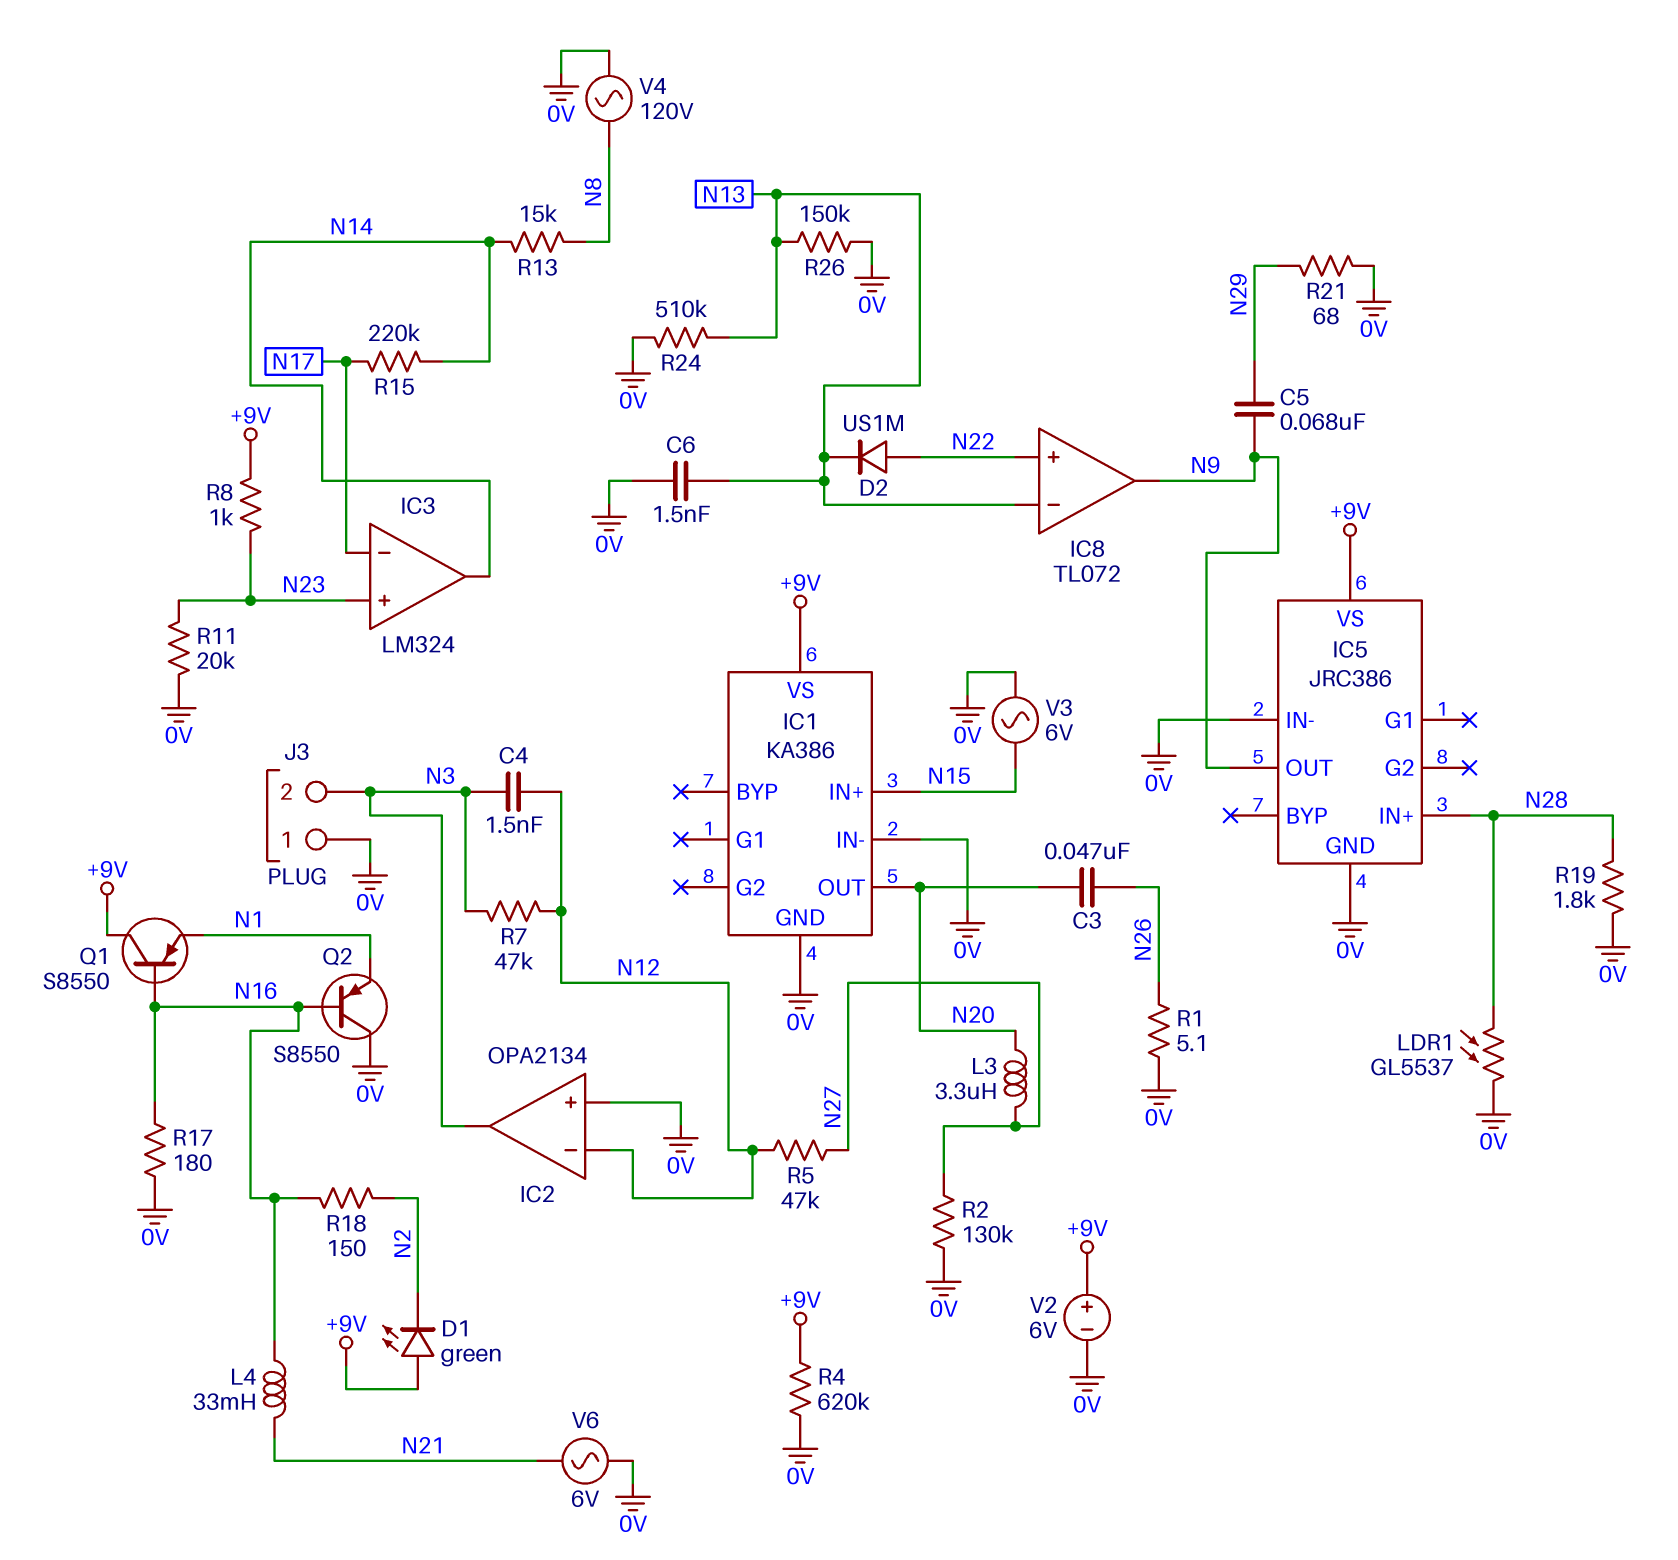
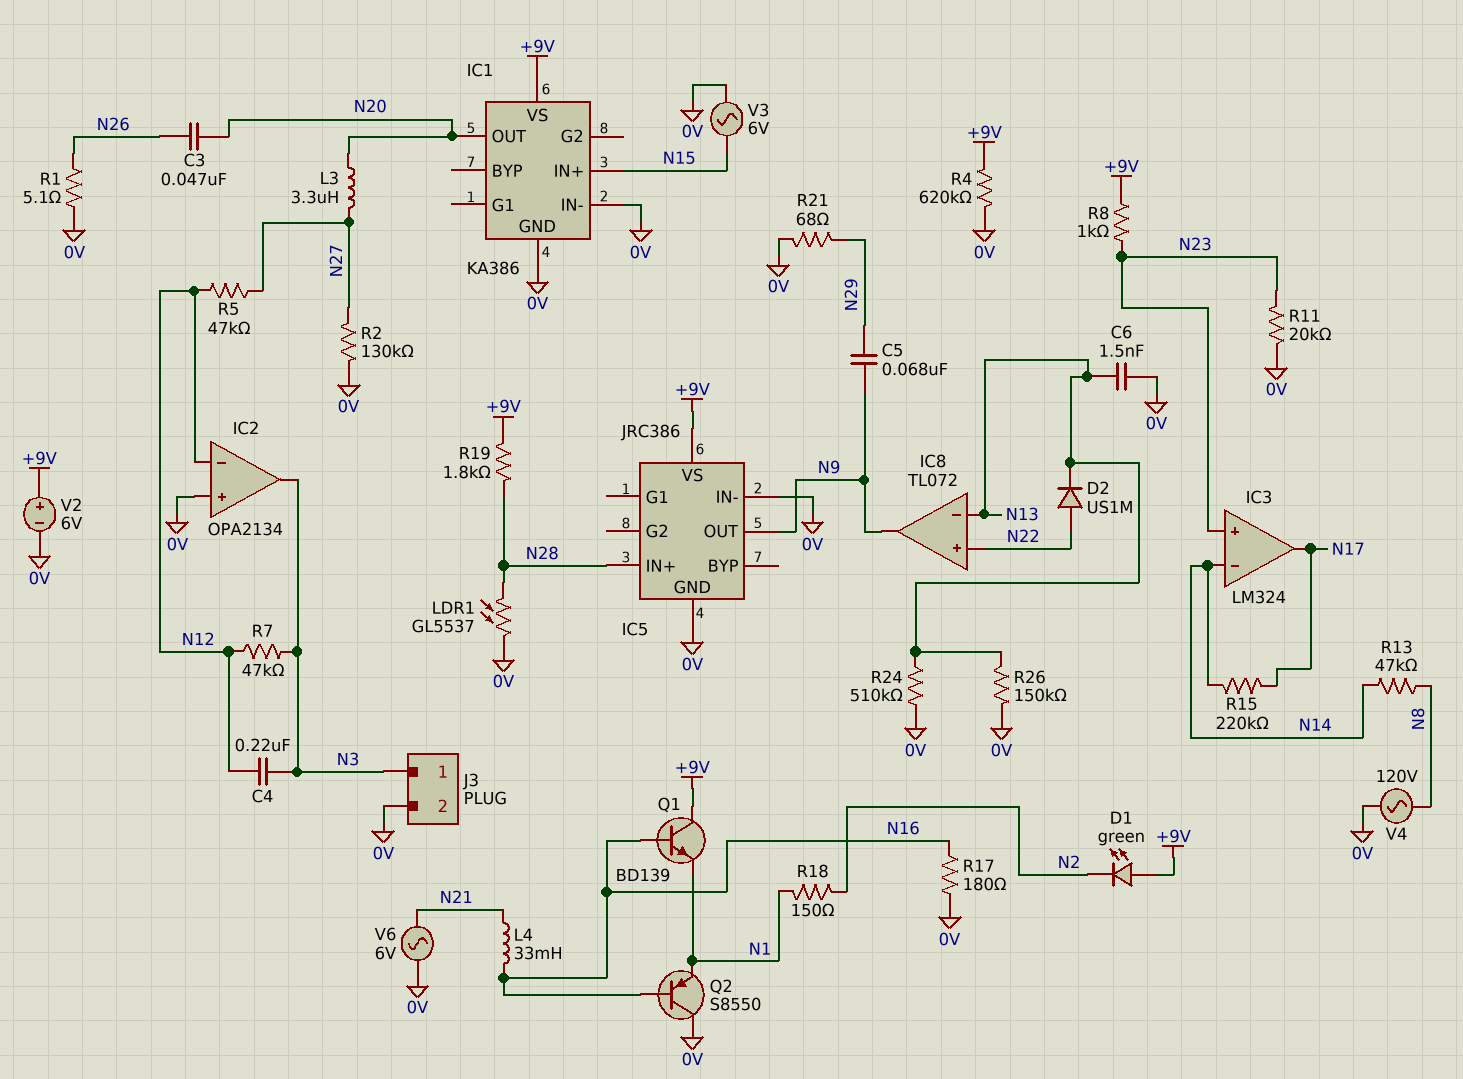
C4: 1.5nF (N3, N12) -> 220nF (N3, N12)
IC3 pin in-: N17 -> N14
IC3 pin out: N14 -> N17
J3 pin 1: 0V -> N3
J3 pin 2: N3 -> 0V
Q1: PNP S8550 (B N16, C +9V, E N1) -> NPN BD139 (B N16, C +9V, E N1)
R13: 15k (N8, N14) -> 47k (N8, N14)
R18: 150 (N2, N16) -> 150 (N1, N2)
R19: 1.8k (0V, N28) -> 1.8k (+9V, N28)

